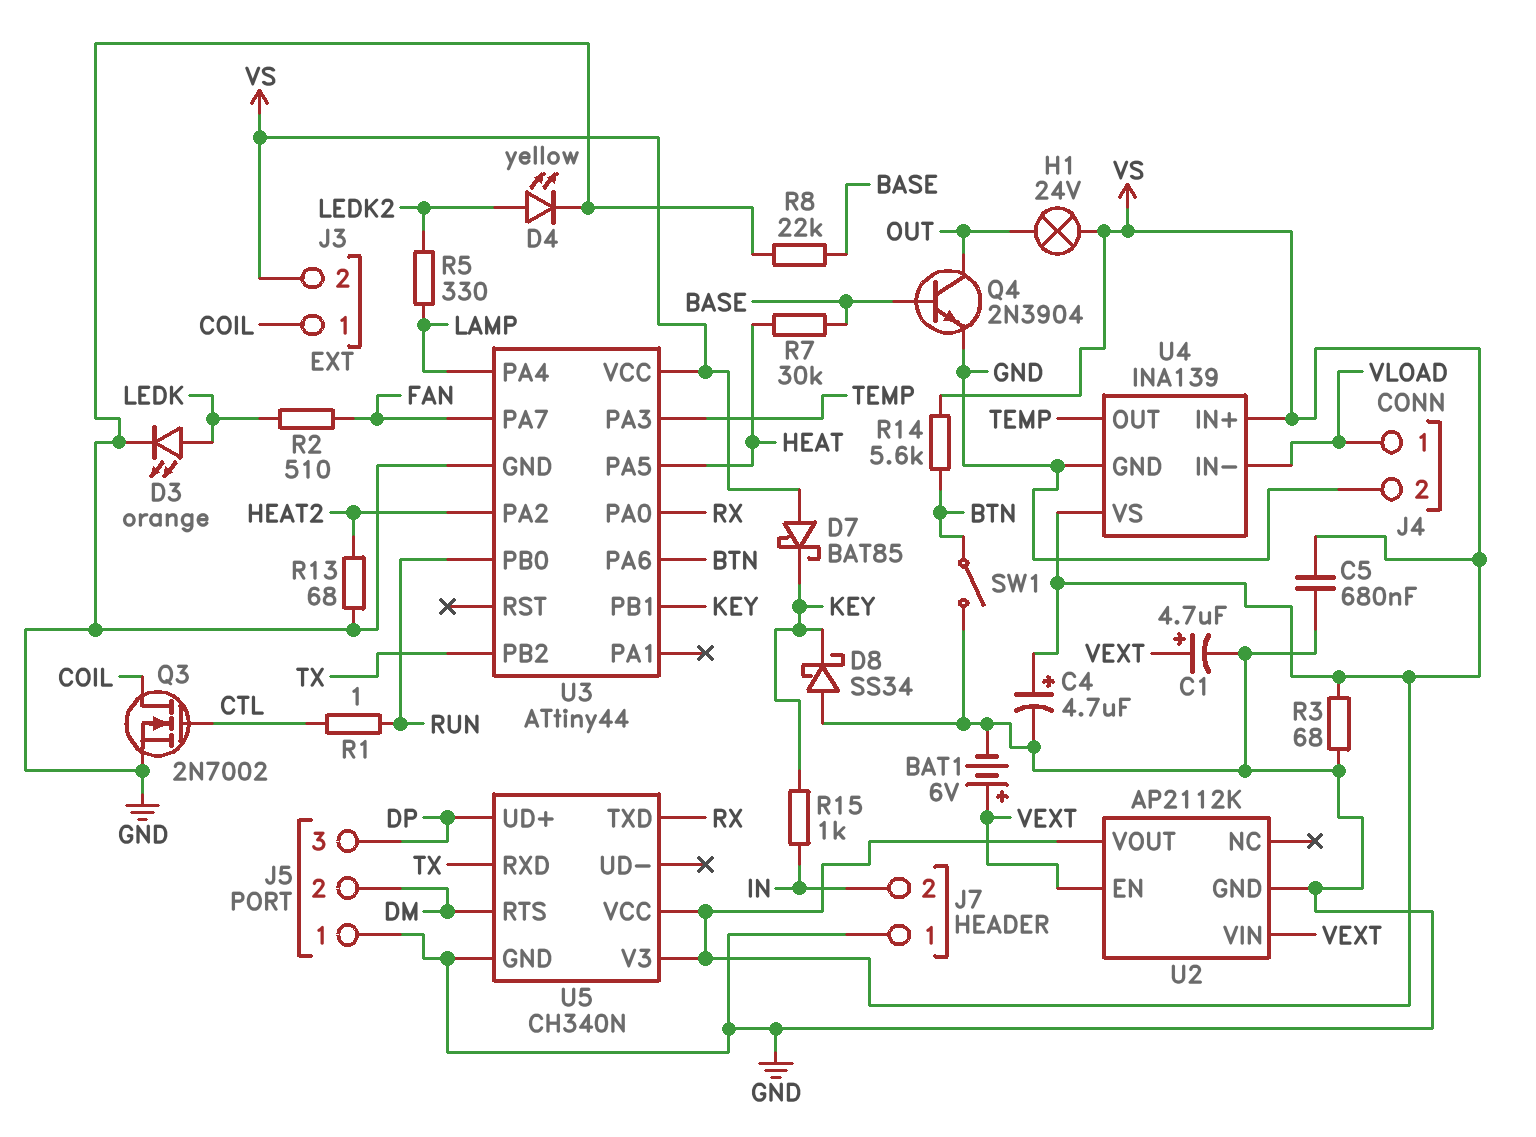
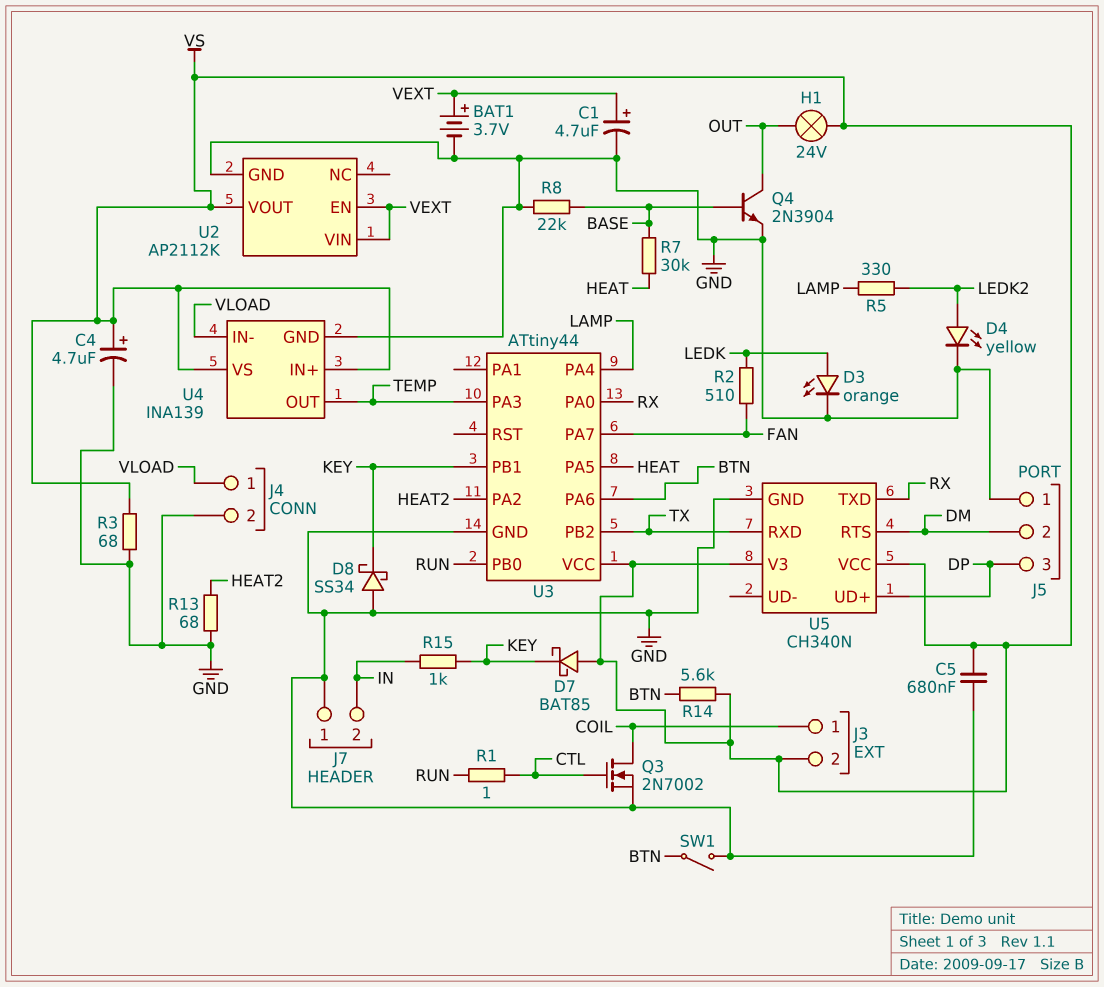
BAT1: 6V (plus VEXT, minus GND) -> 3.7V (plus VEXT, minus GND)

